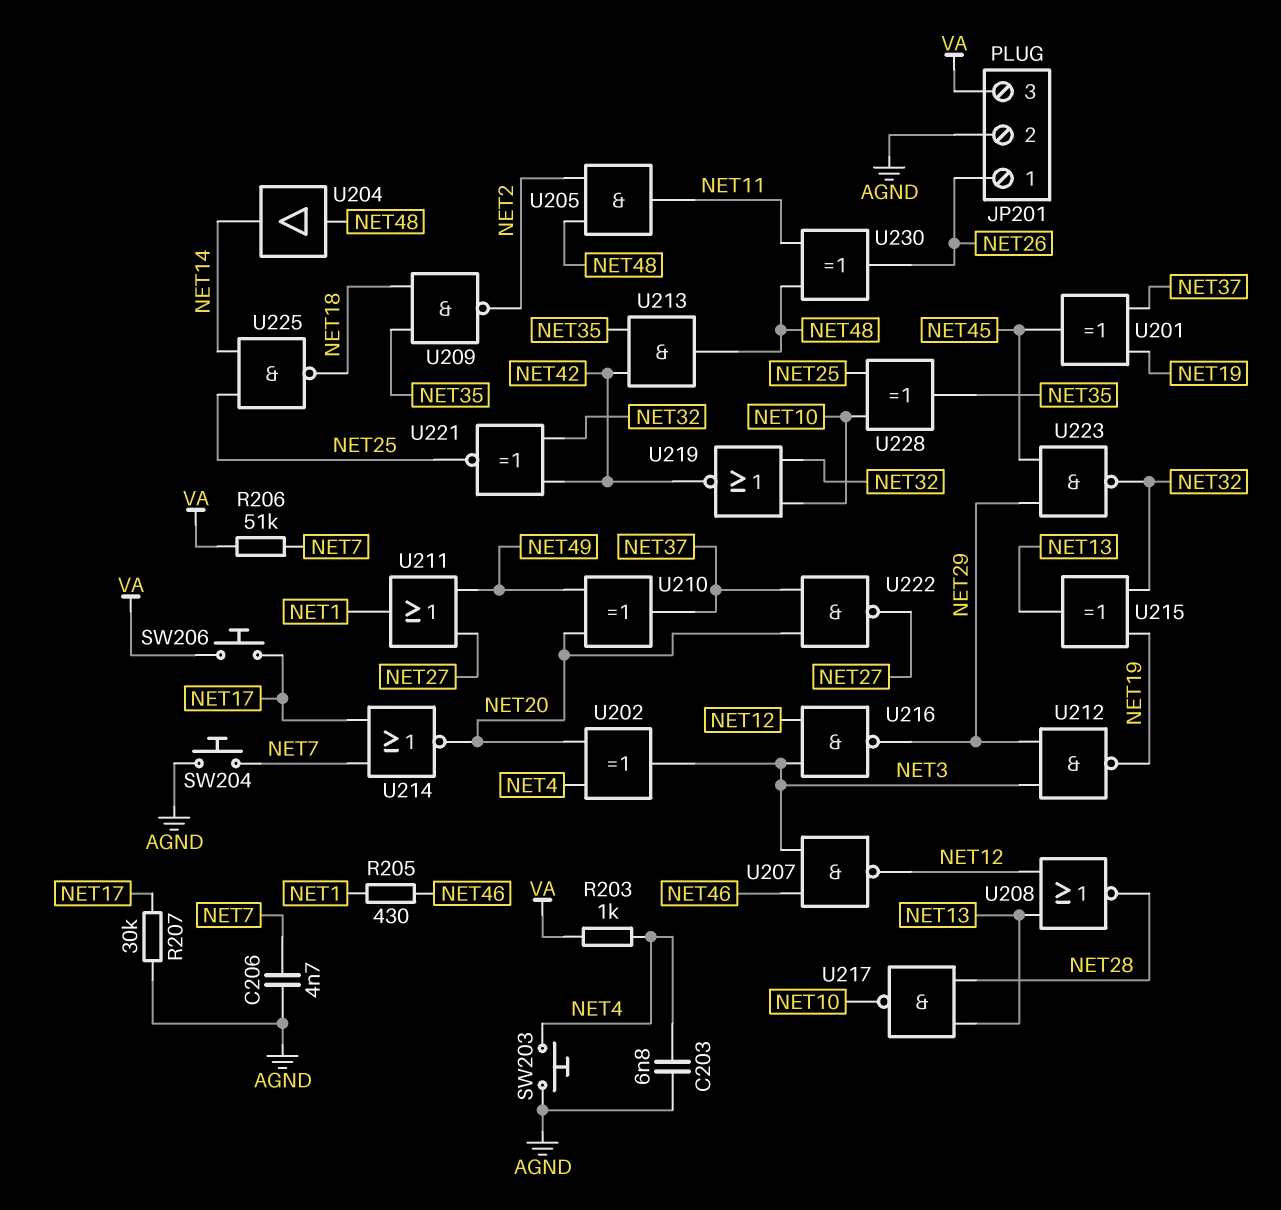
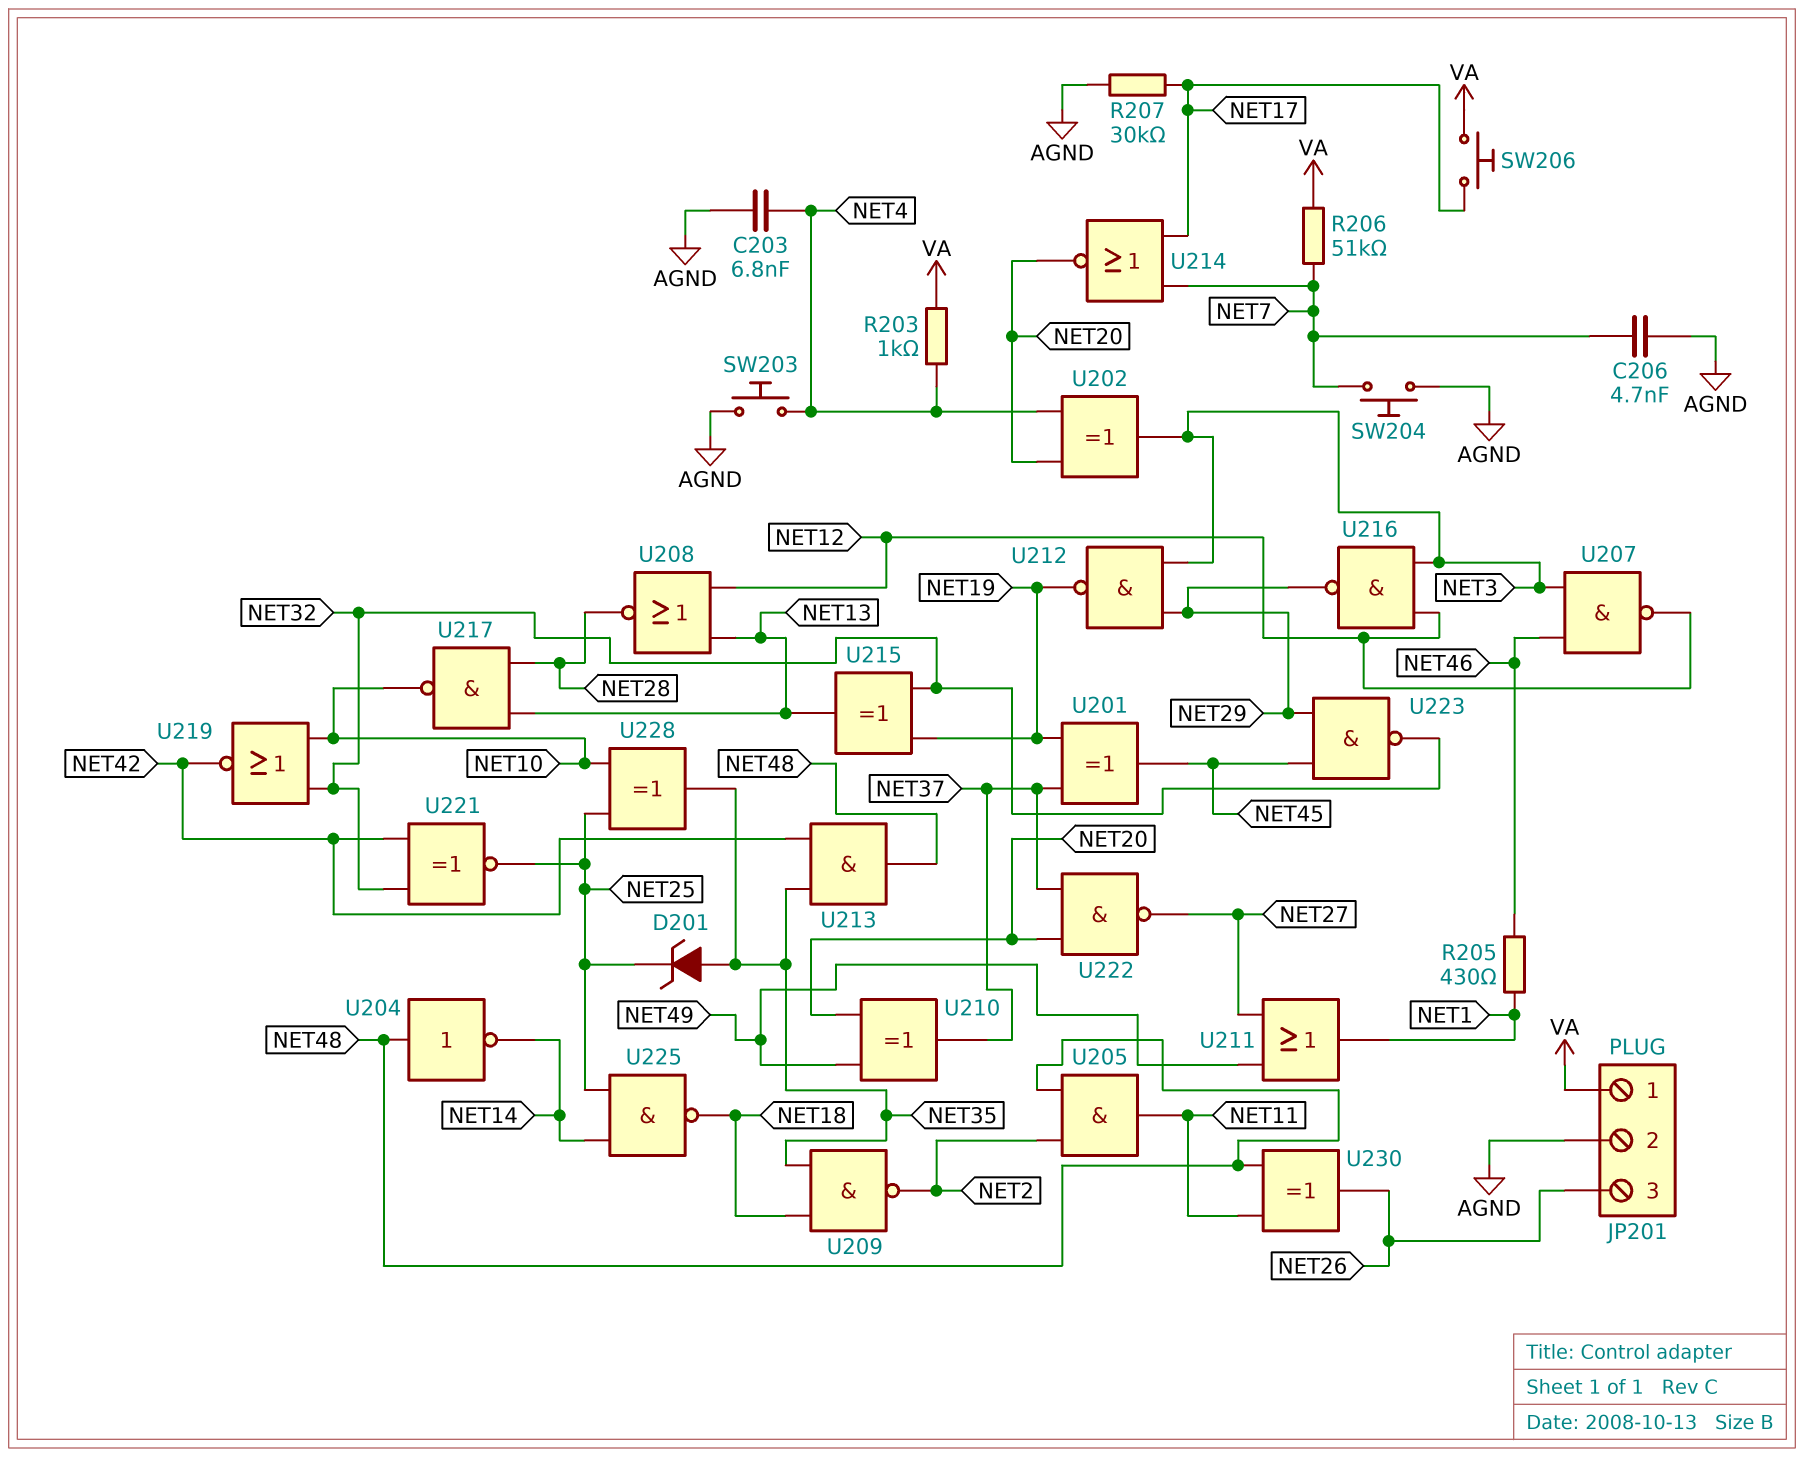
D201: none -> zener (A NET35, K NET25)
JP201 pin 1: NET26 -> VA
JP201 pin 3: VA -> NET26
U204: buffer (in NET48, out NET14) -> NOT (in NET48, out NET14)

